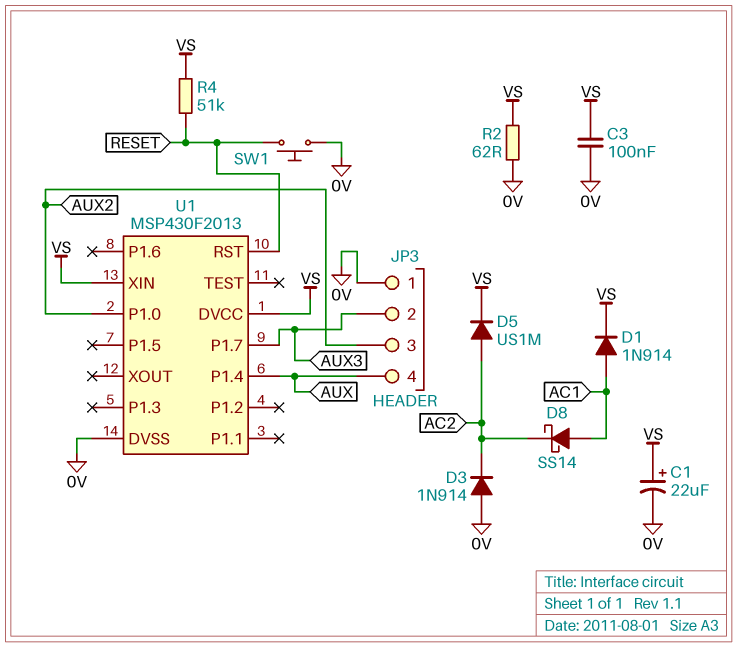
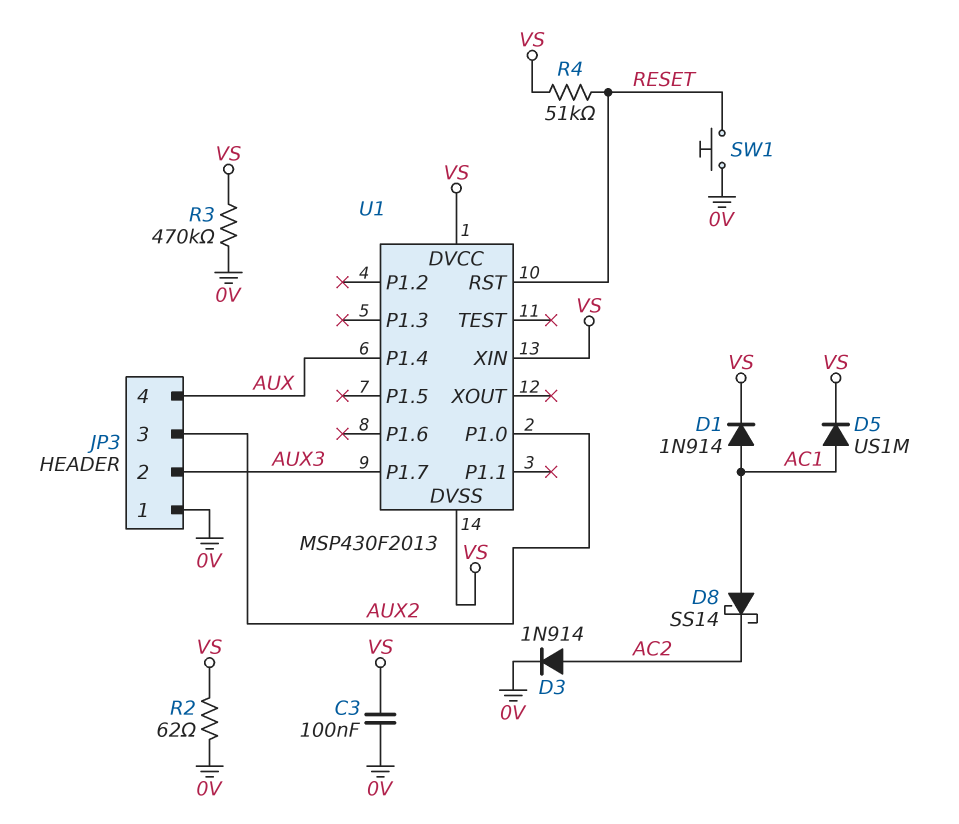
C1: 22uF (plus VS, minus 0V) -> none
D3: diode 1N914 (A 0V, K AC2) -> diode 1N914 (A AC2, K 0V)
D5: diode US1M (A AC2, K VS) -> diode US1M (A AC1, K VS)
R3: none -> 470k (0V, VS)
U1 pin DVSS: 0V -> VS

